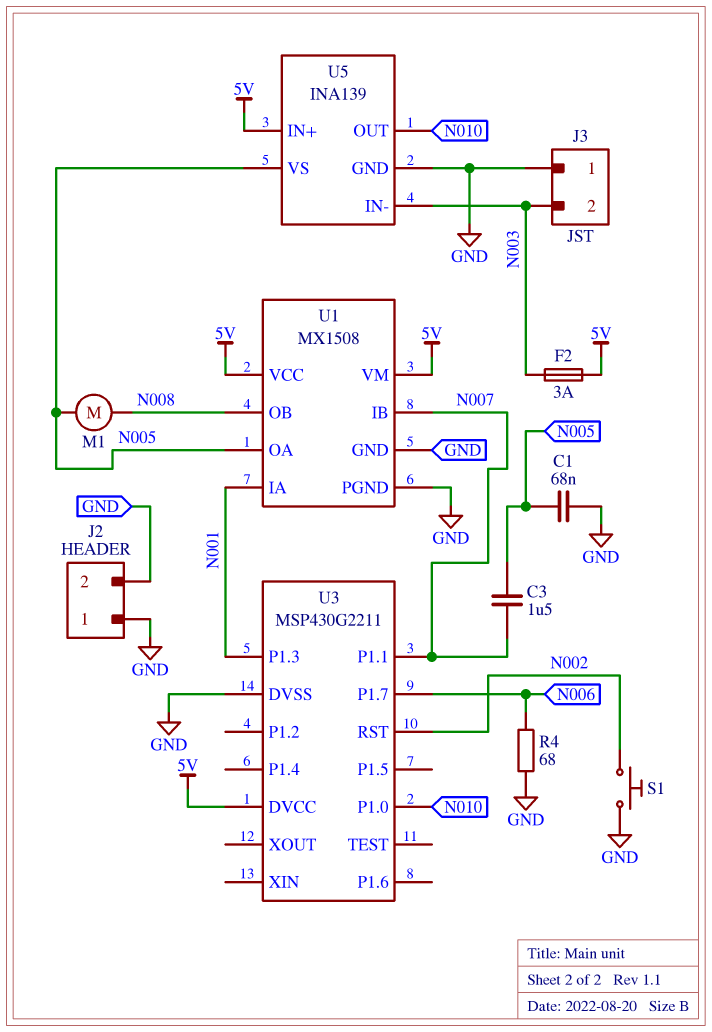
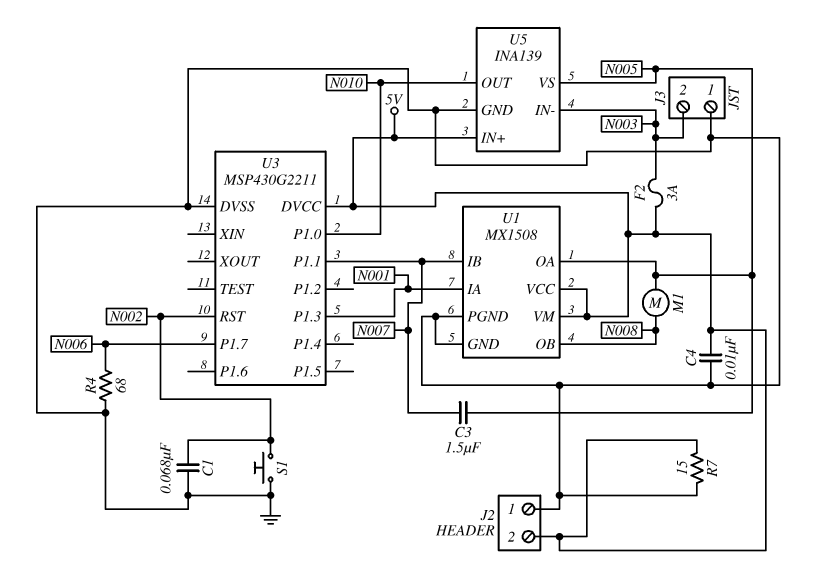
C1: 68nF (GND, N005) -> 68nF (GND, N002)
C4: none -> 10nF (5V, GND)
J2 pin 2: GND -> 5V
R7: none -> 15 (5V, GND)

